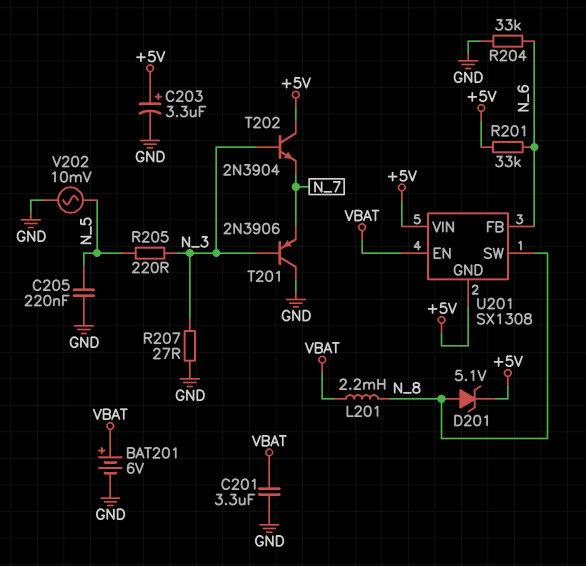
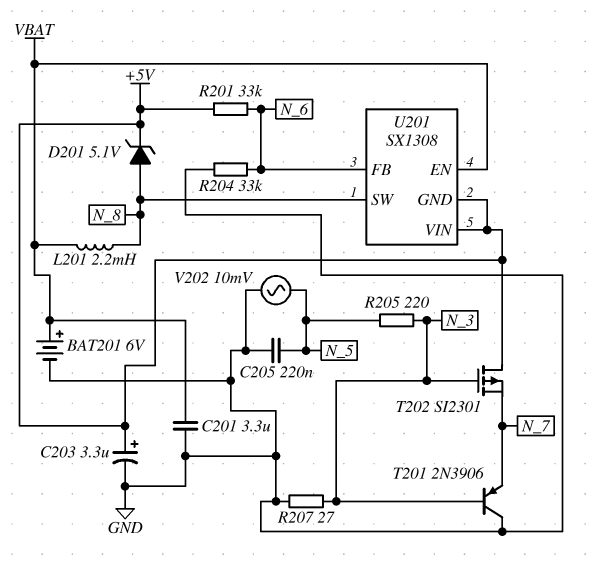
T202: NPN 2N3904 (B N_3, C +5V, E N_7) -> PMOS SI2301 (G N_3, D +5V, S N_7)

